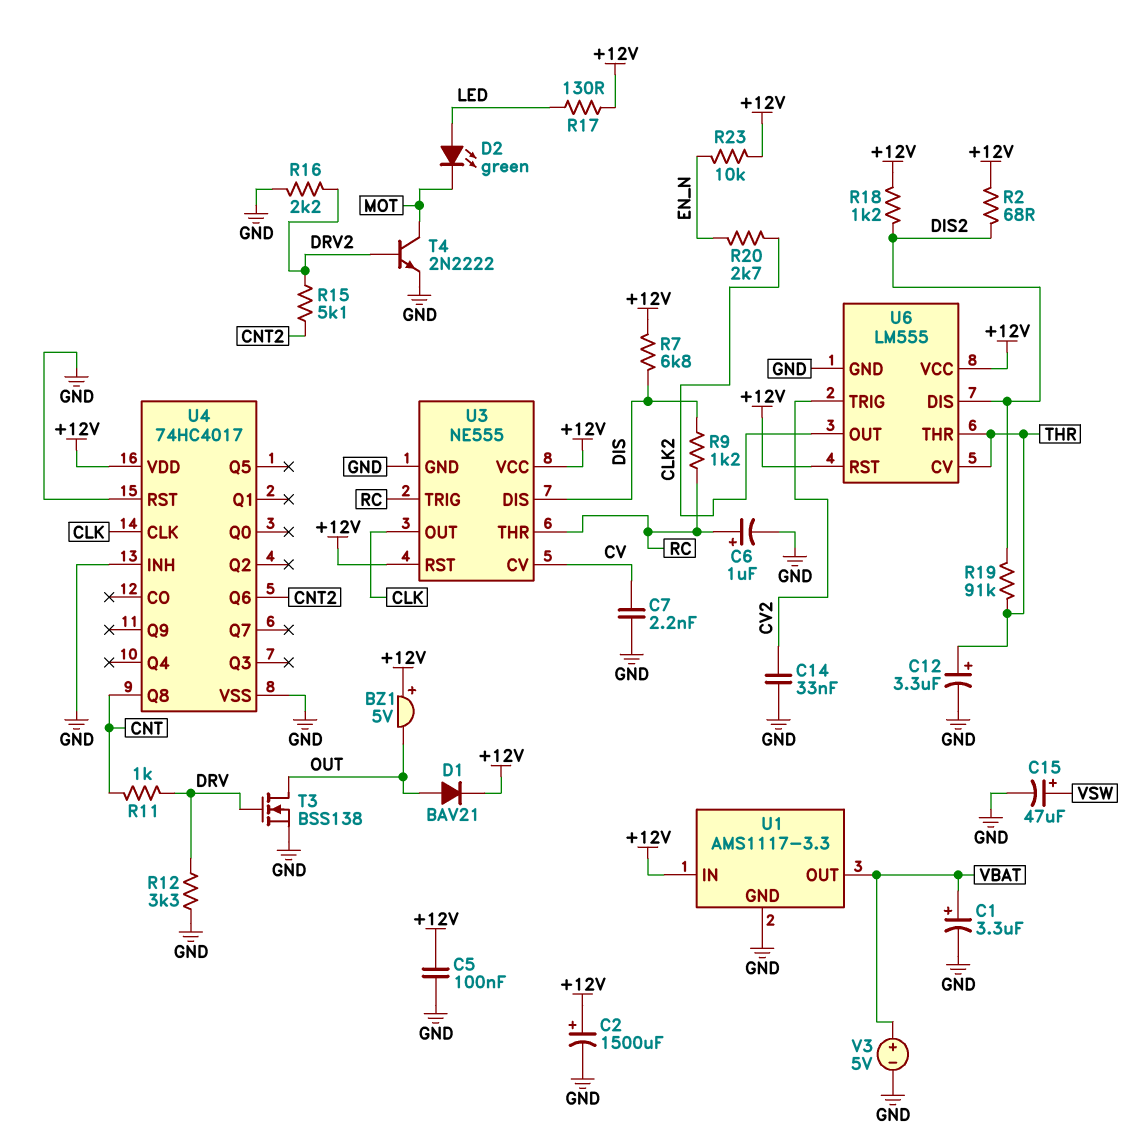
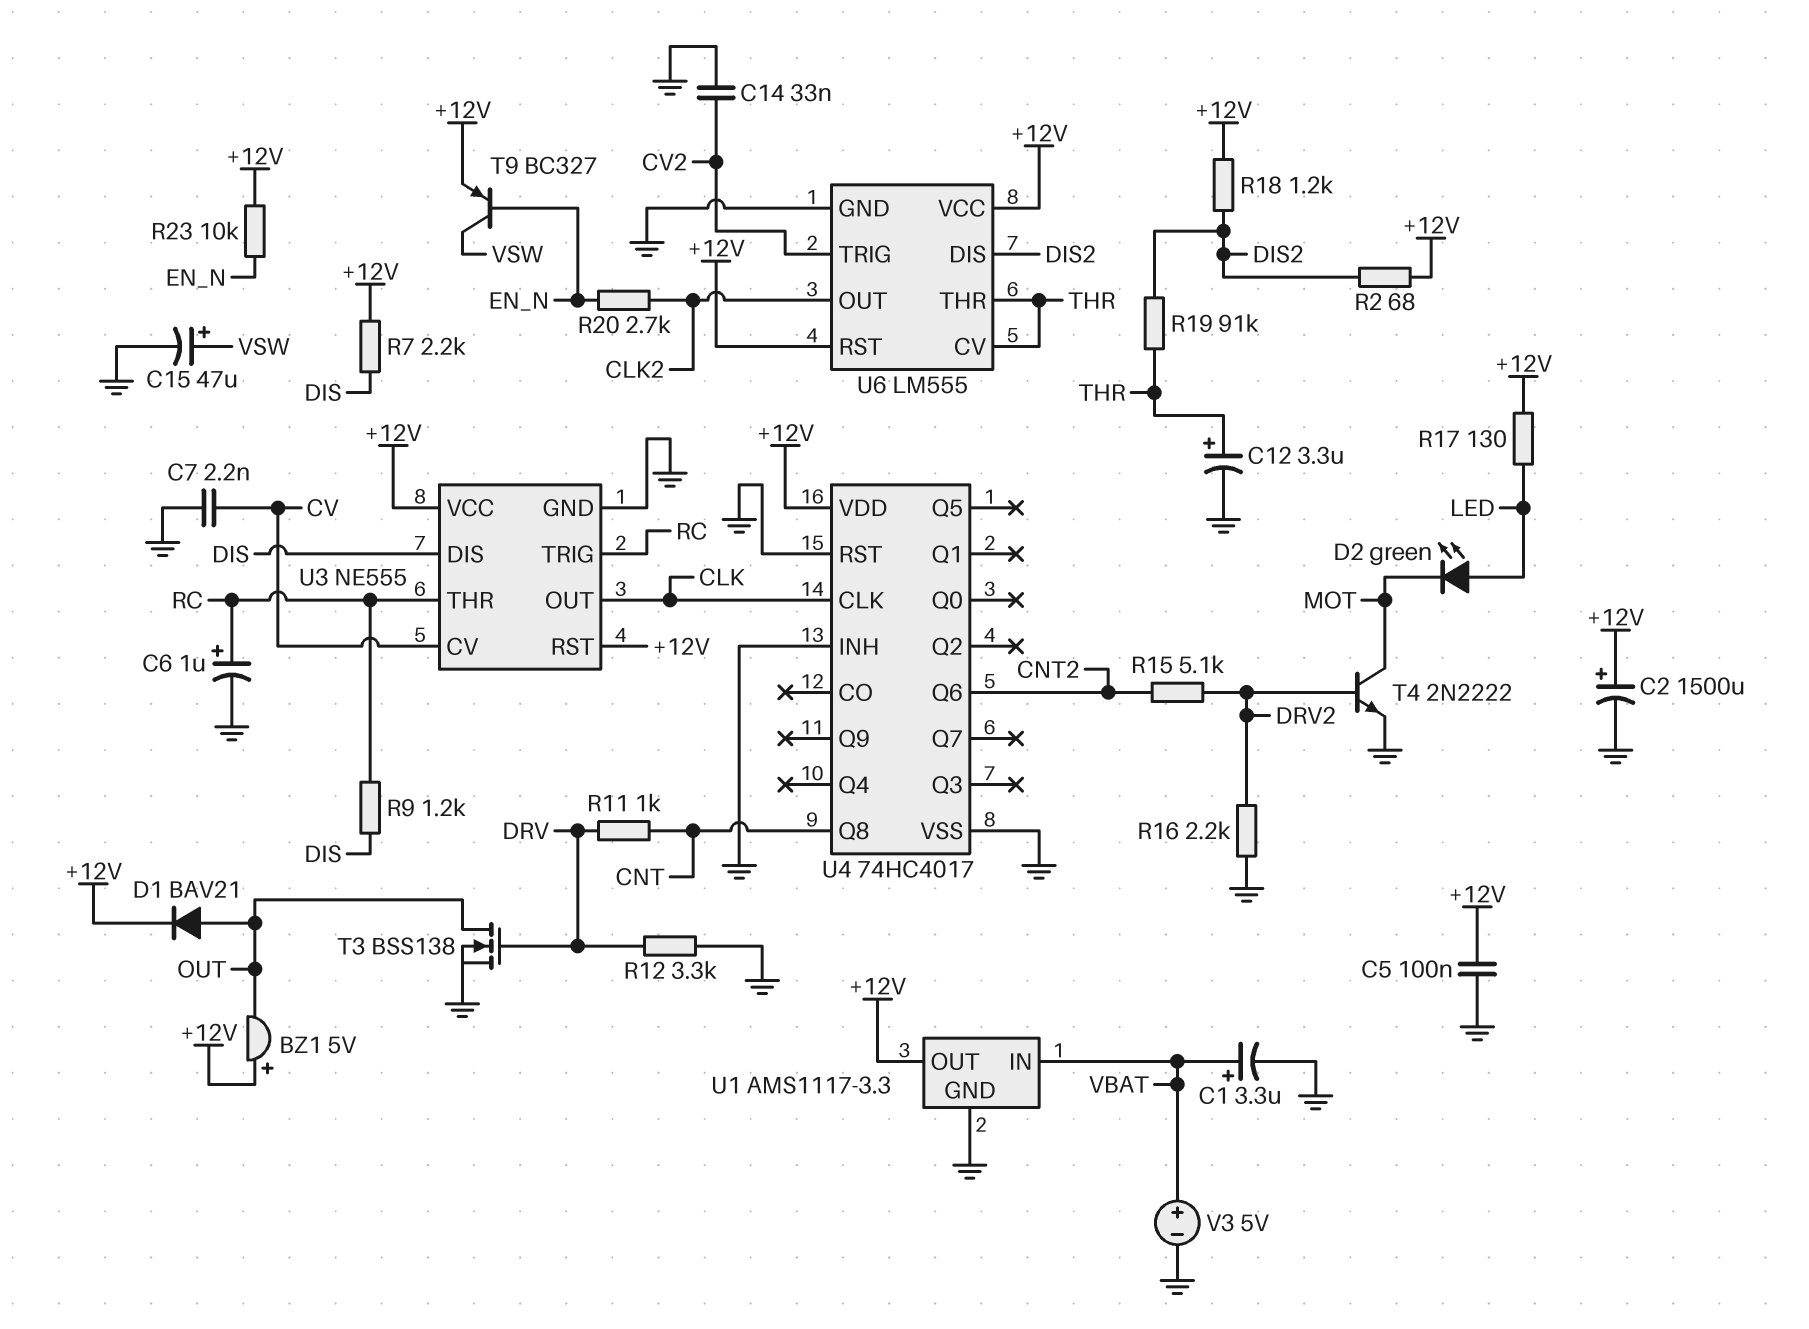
R7: 6.8k (+12V, DIS) -> 2.2k (+12V, DIS)
T9: none -> PNP BC327 (B EN_N, C VSW, E +12V)
U1 pin IN: +12V -> VBAT
U1 pin OUT: VBAT -> +12V

